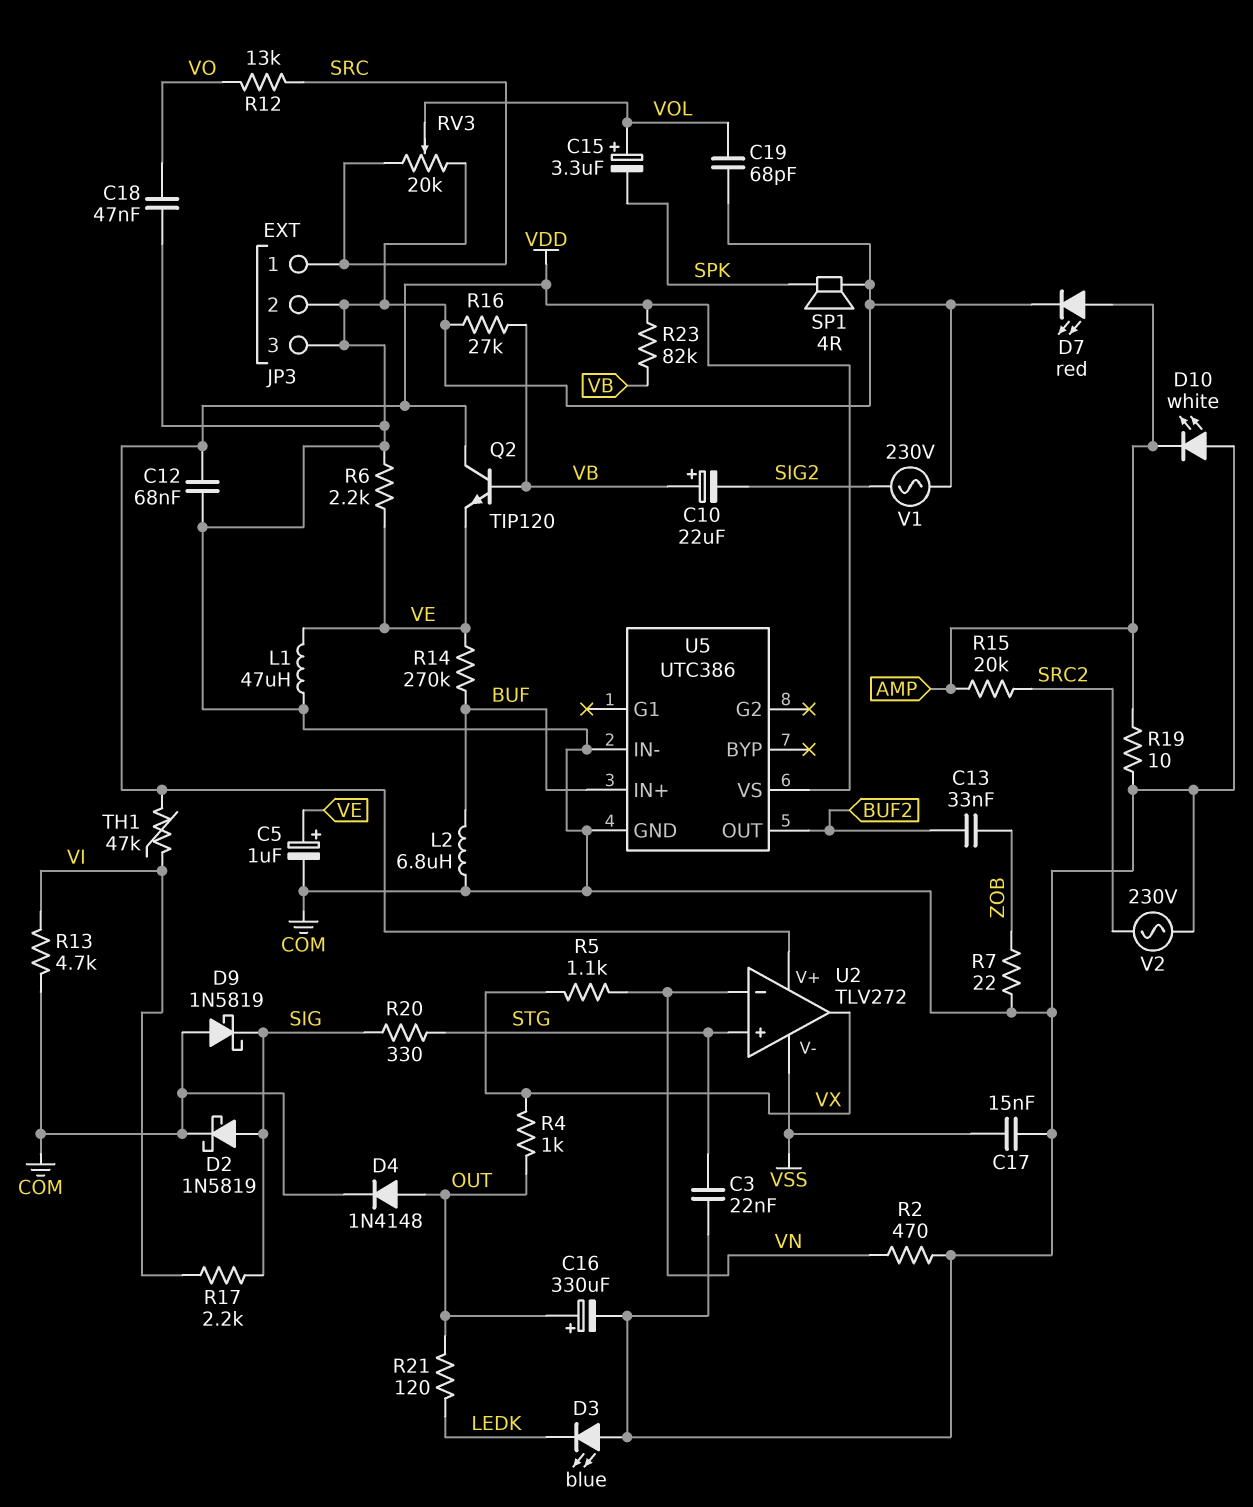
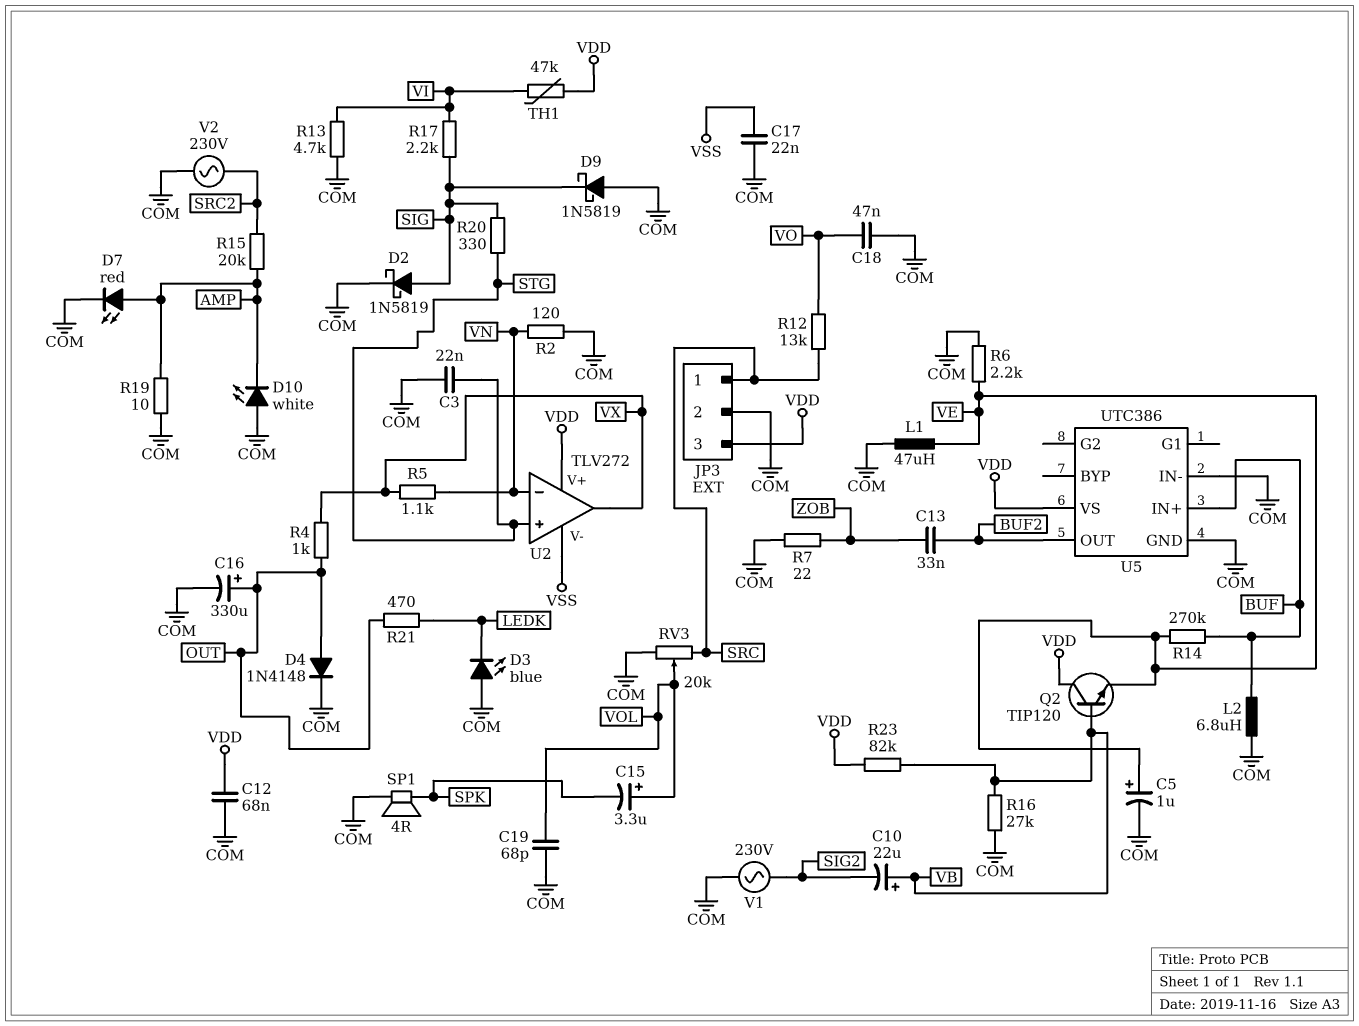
C17: 15nF (COM, VSS) -> 22nF (COM, VSS)
JP3 pin 3: COM -> VDD
R2: 470 (COM, VN) -> 120 (COM, VN)
R21: 120 (LEDK, OUT) -> 470 (LEDK, OUT)

